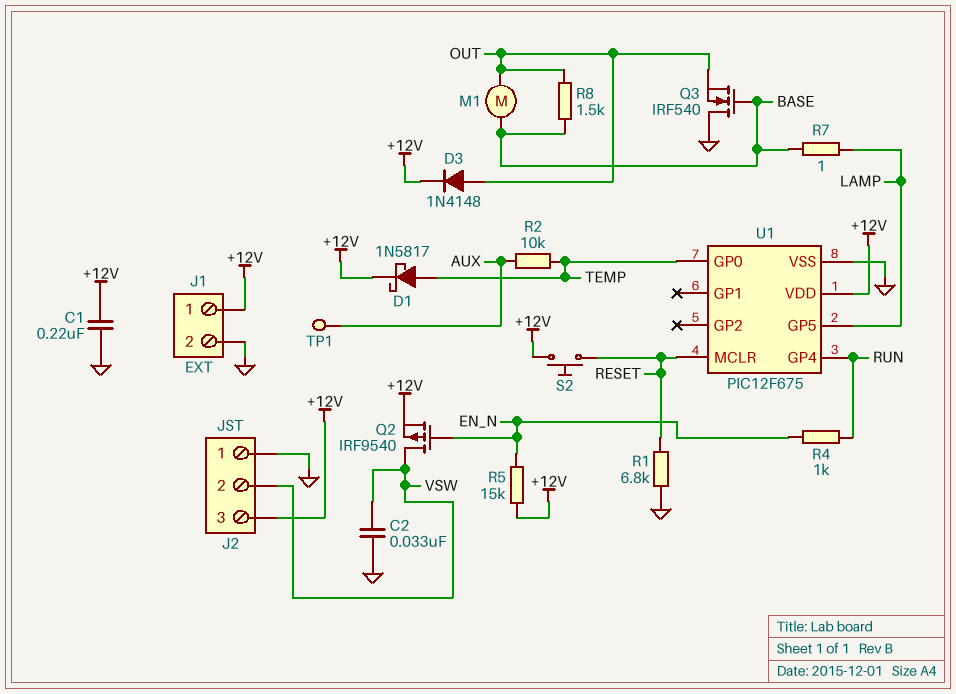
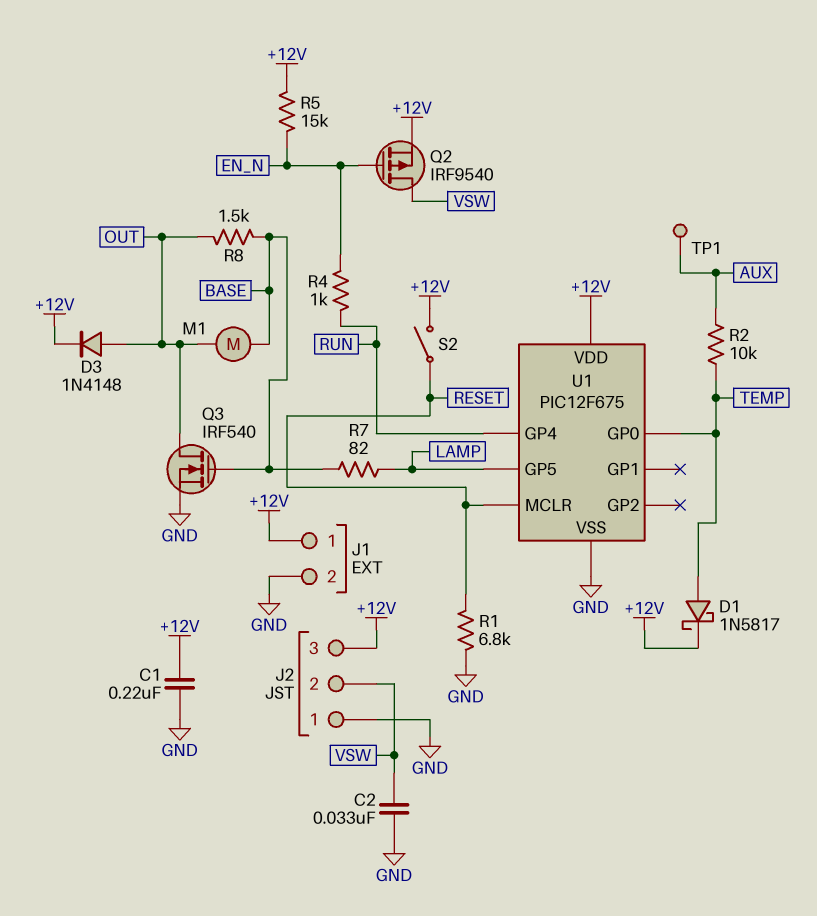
Q3: NMOS IRF540 (G BASE, D GND, S OUT) -> NMOS IRF540 (G BASE, D OUT, S GND)
R7: 1 (BASE, LAMP) -> 82 (BASE, LAMP)
S2: button (+12V, RESET) -> switch (+12V, RESET)

